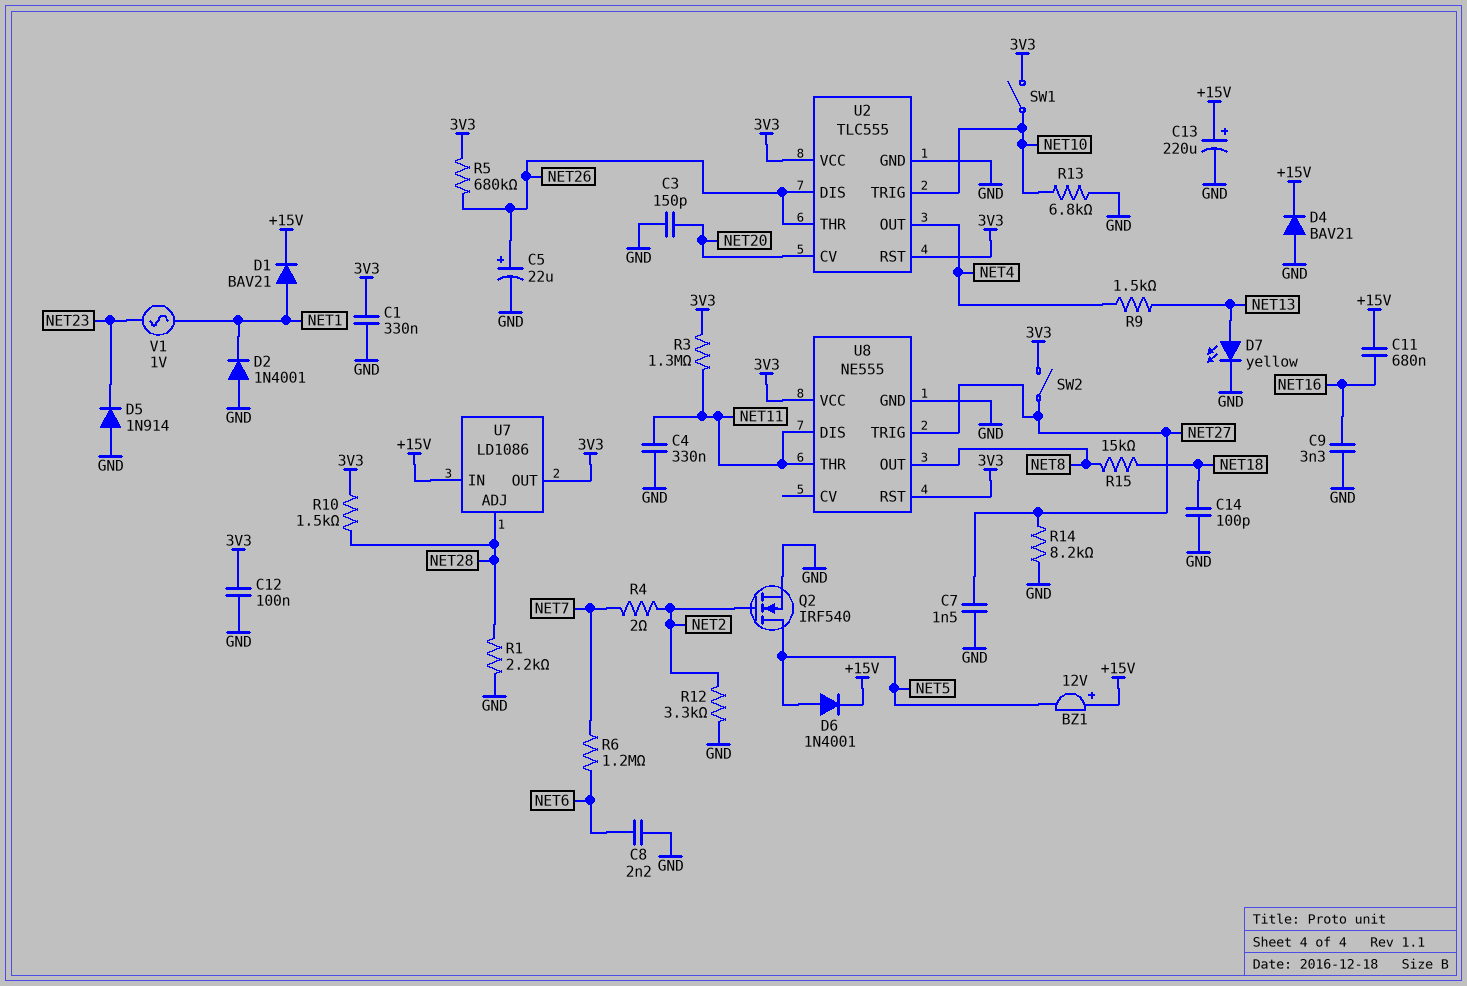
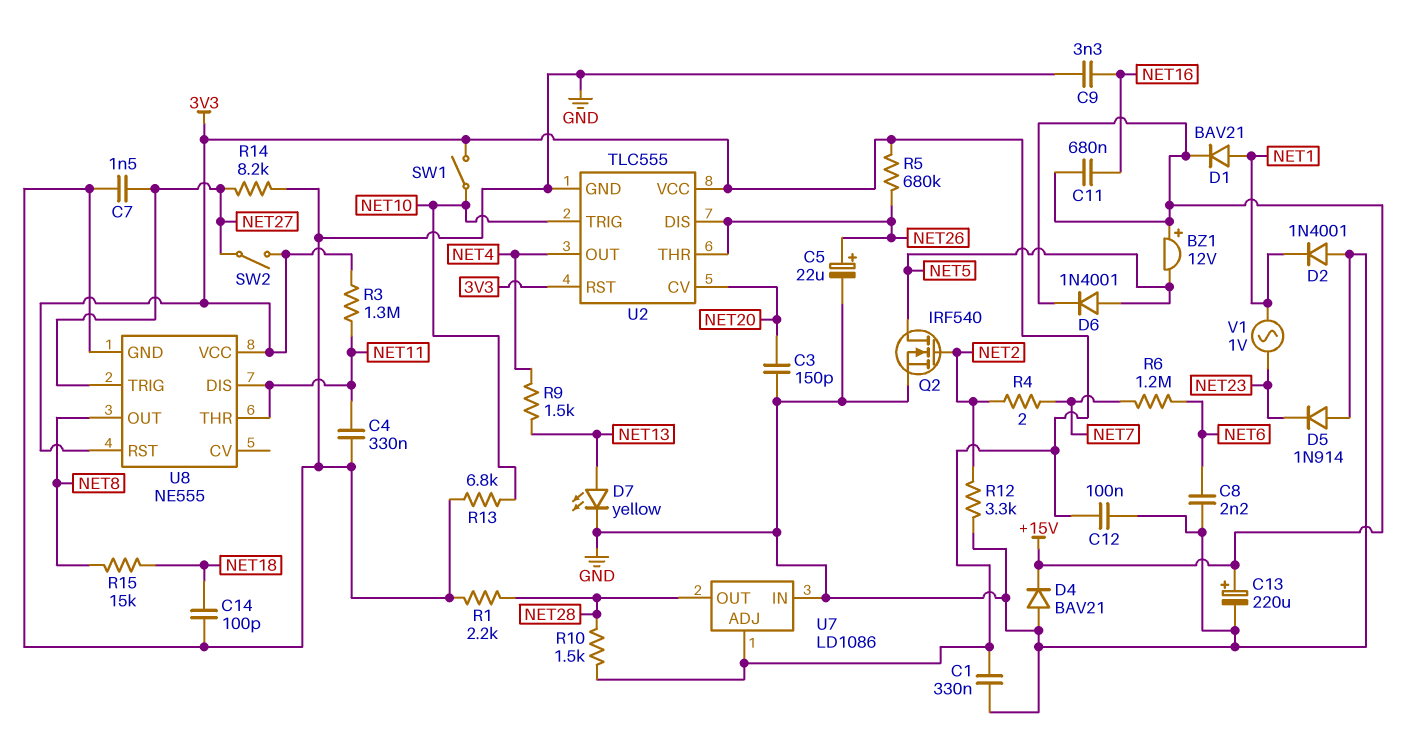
U7 pin ADJ: NET28 -> 3V3
U7 pin IN: +15V -> GND
U7 pin OUT: 3V3 -> NET28

